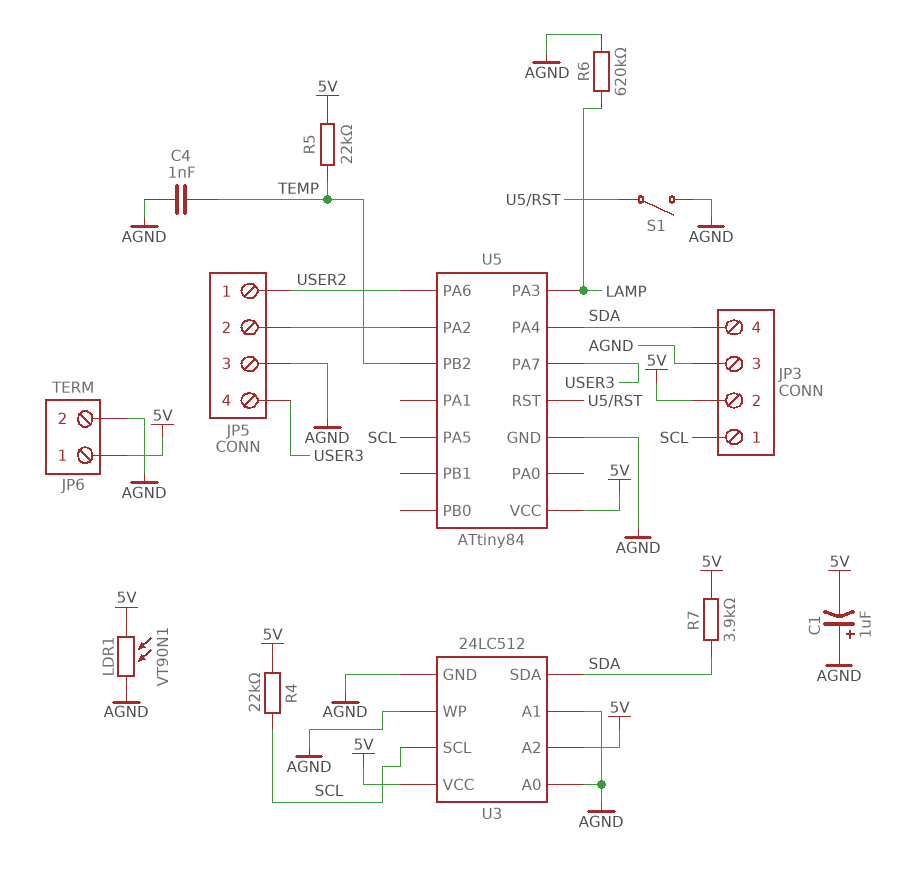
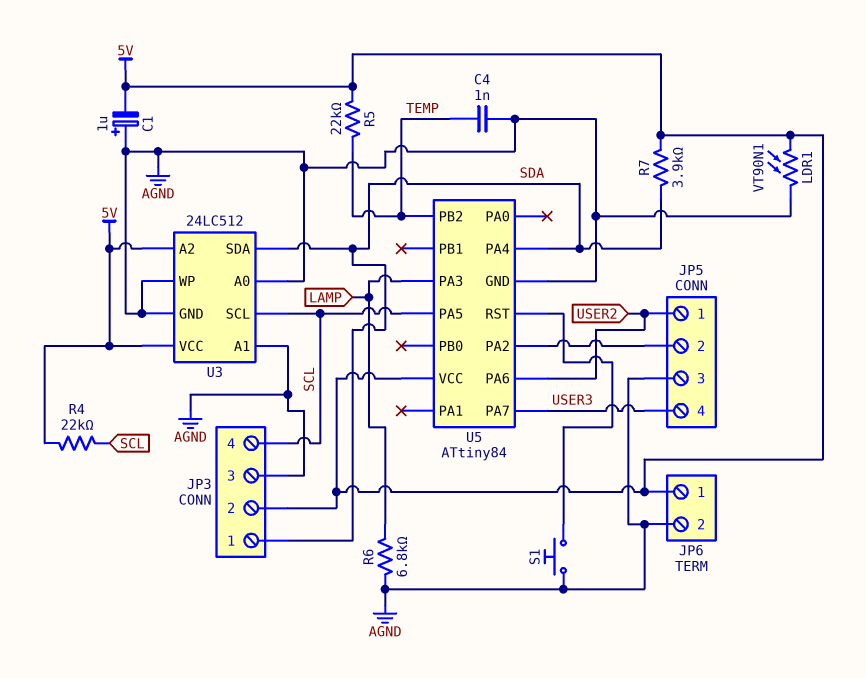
JP3 pin 1: SCL -> SDA
JP3 pin 4: SDA -> SCL
R6: 620k (AGND, LAMP) -> 6.8k (AGND, LAMP)
S1: switch (AGND, U5/RST) -> button (AGND, U5/RST)

